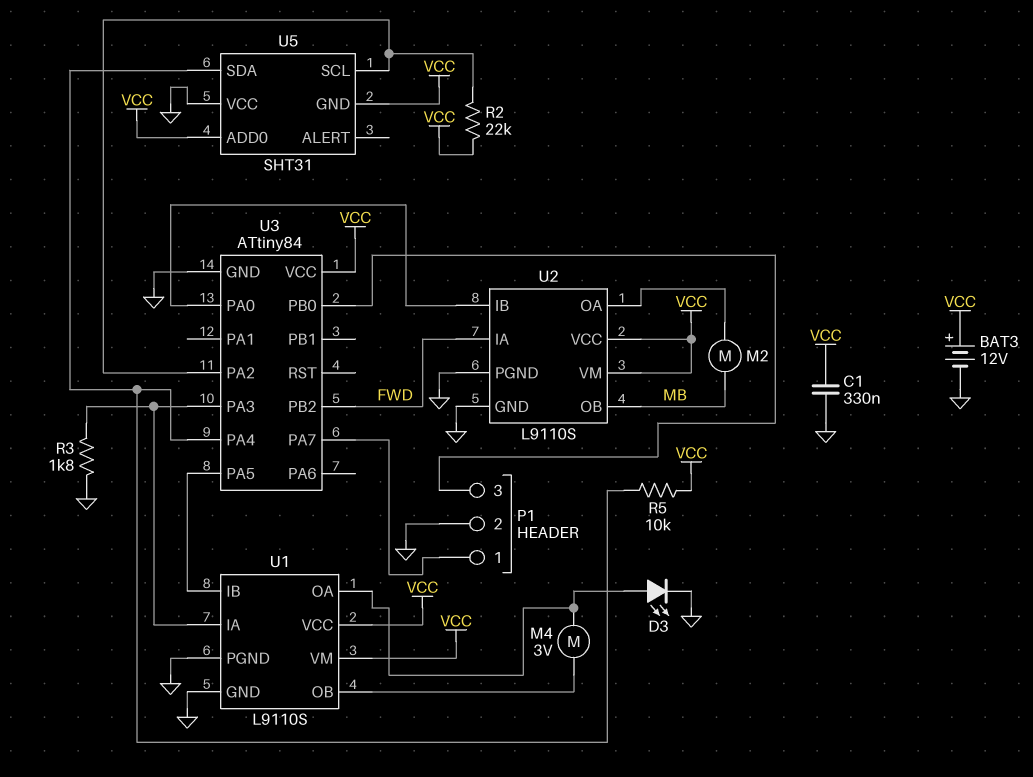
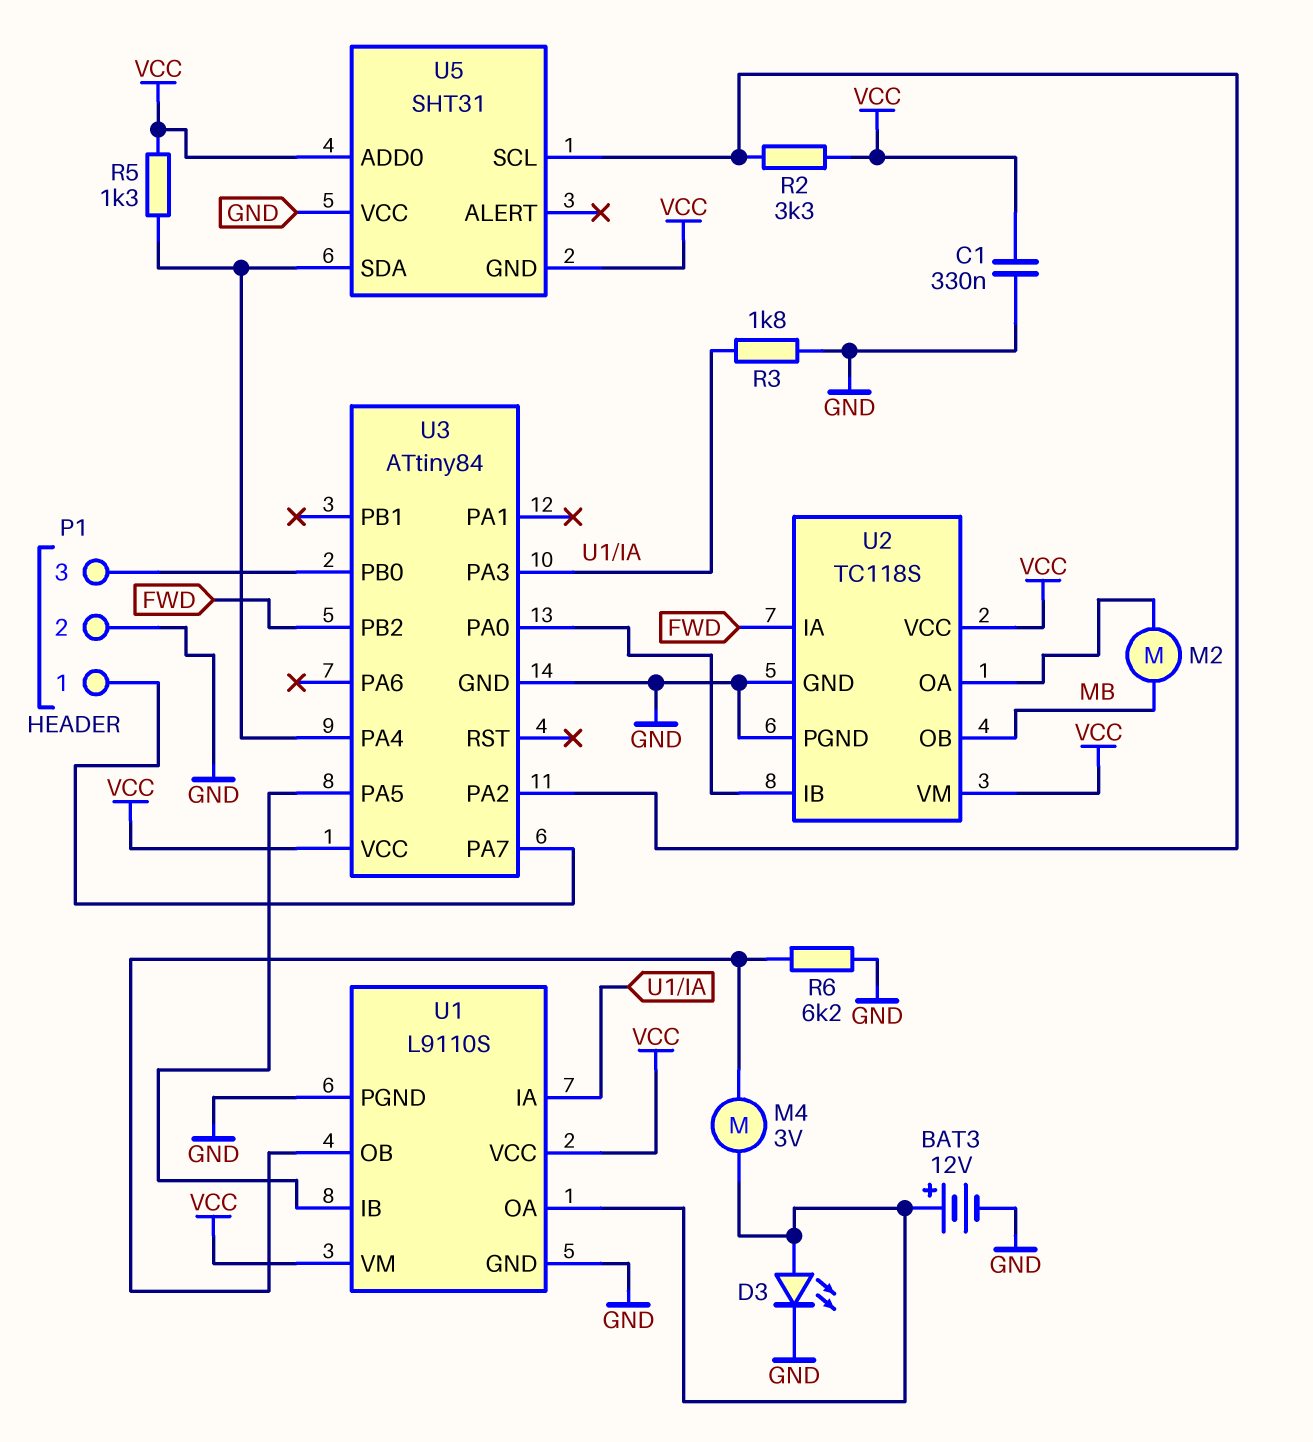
BAT3: 12V (plus VCC, minus GND) -> 12V (plus U1/OA, minus GND)
R2: 22k (U3/PA2, VCC) -> 3.3k (U3/PA2, VCC)
R5: 10k (U3/PA4, VCC) -> 1.3k (U3/PA4, VCC)
R6: none -> 6.2k (GND, U1/OB)
U2: L9110S -> TC118S

